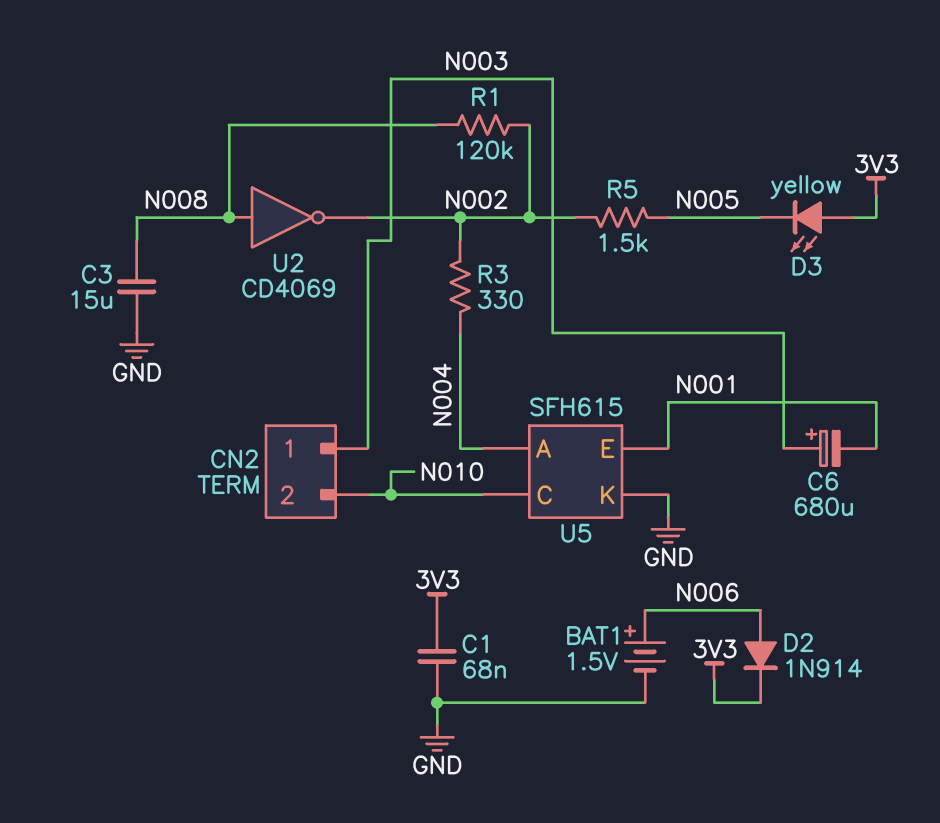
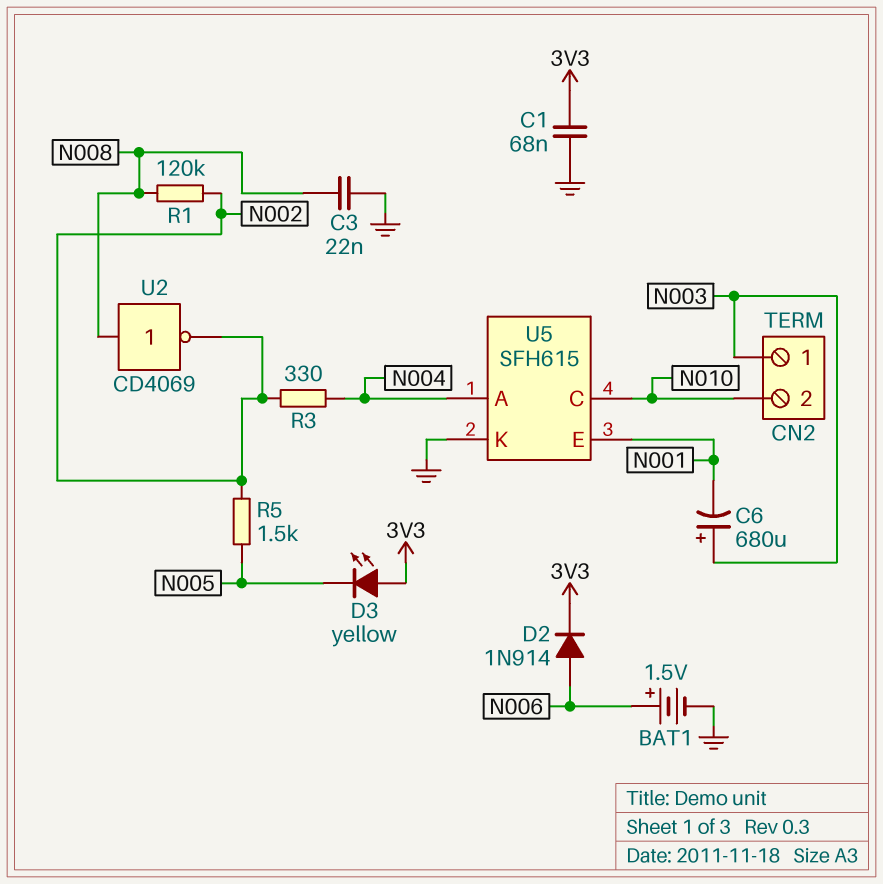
C3: 15uF (GND, N008) -> 22nF (GND, N008)

